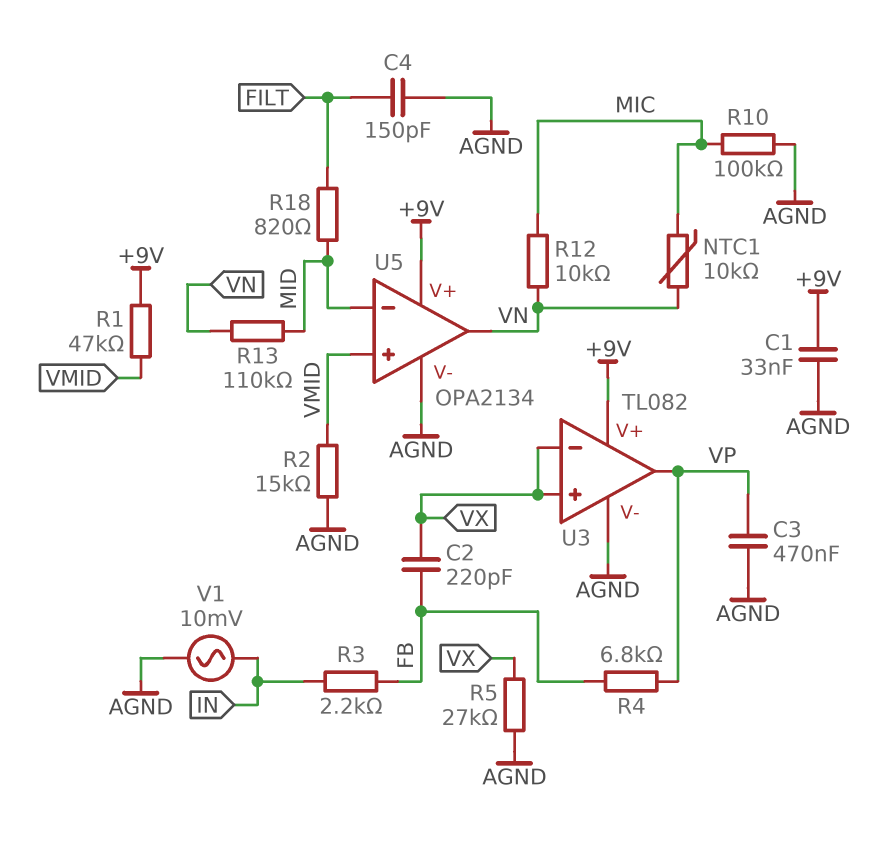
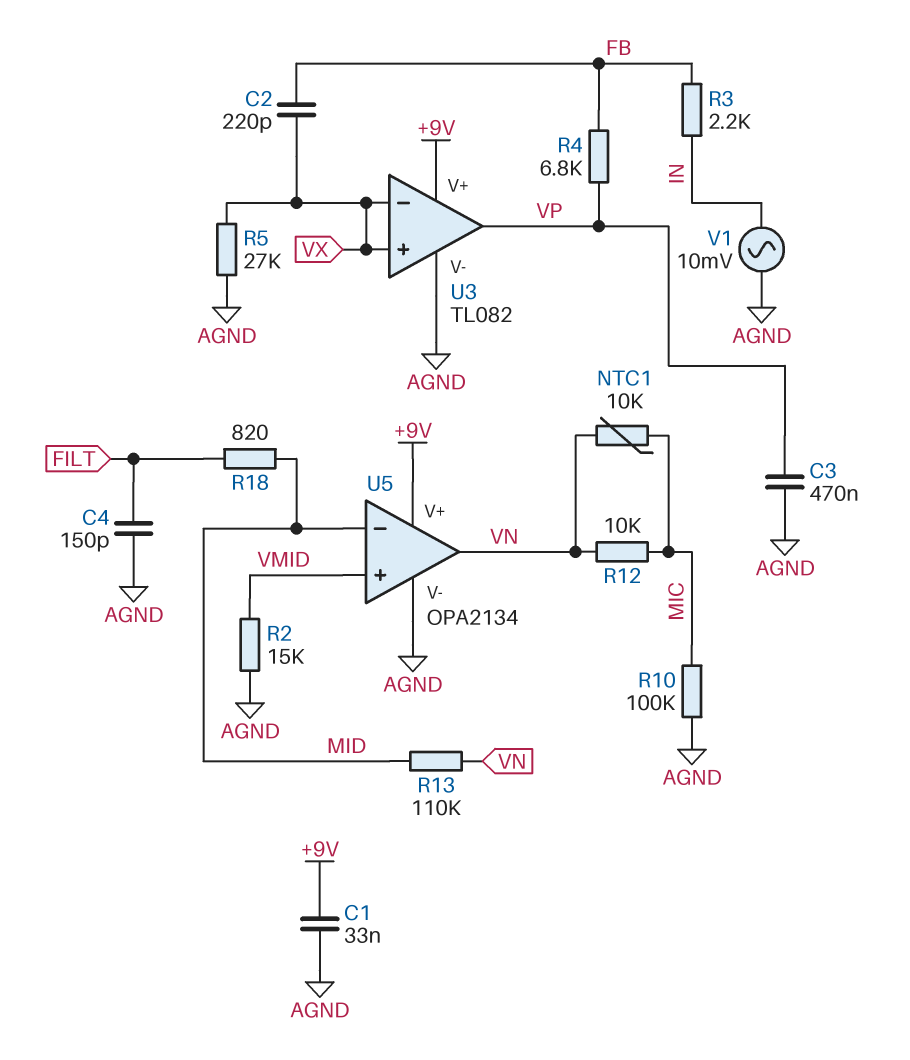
R1: 47k (+9V, VMID) -> none

